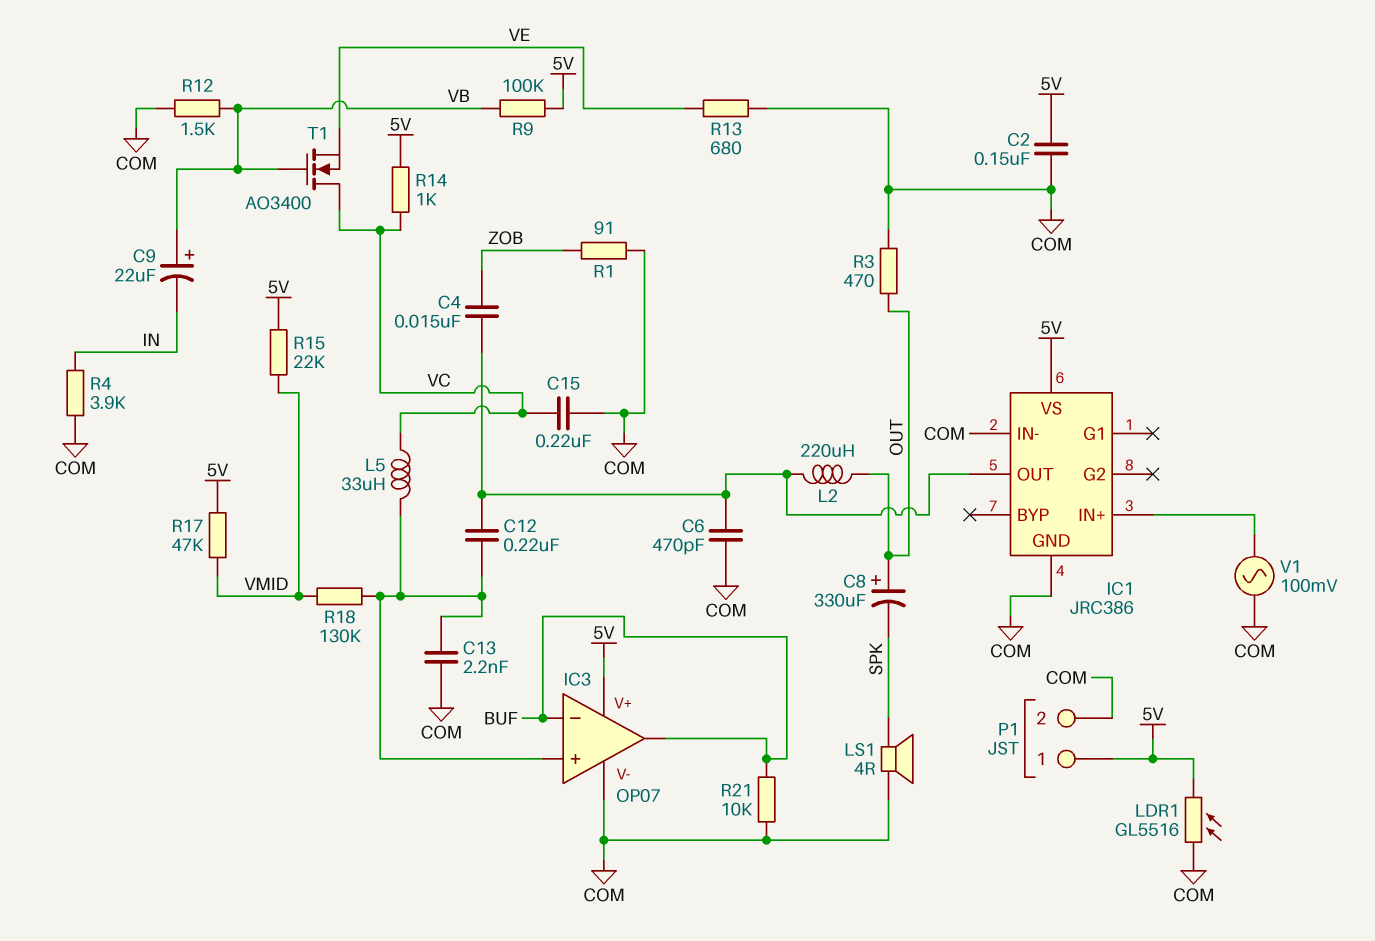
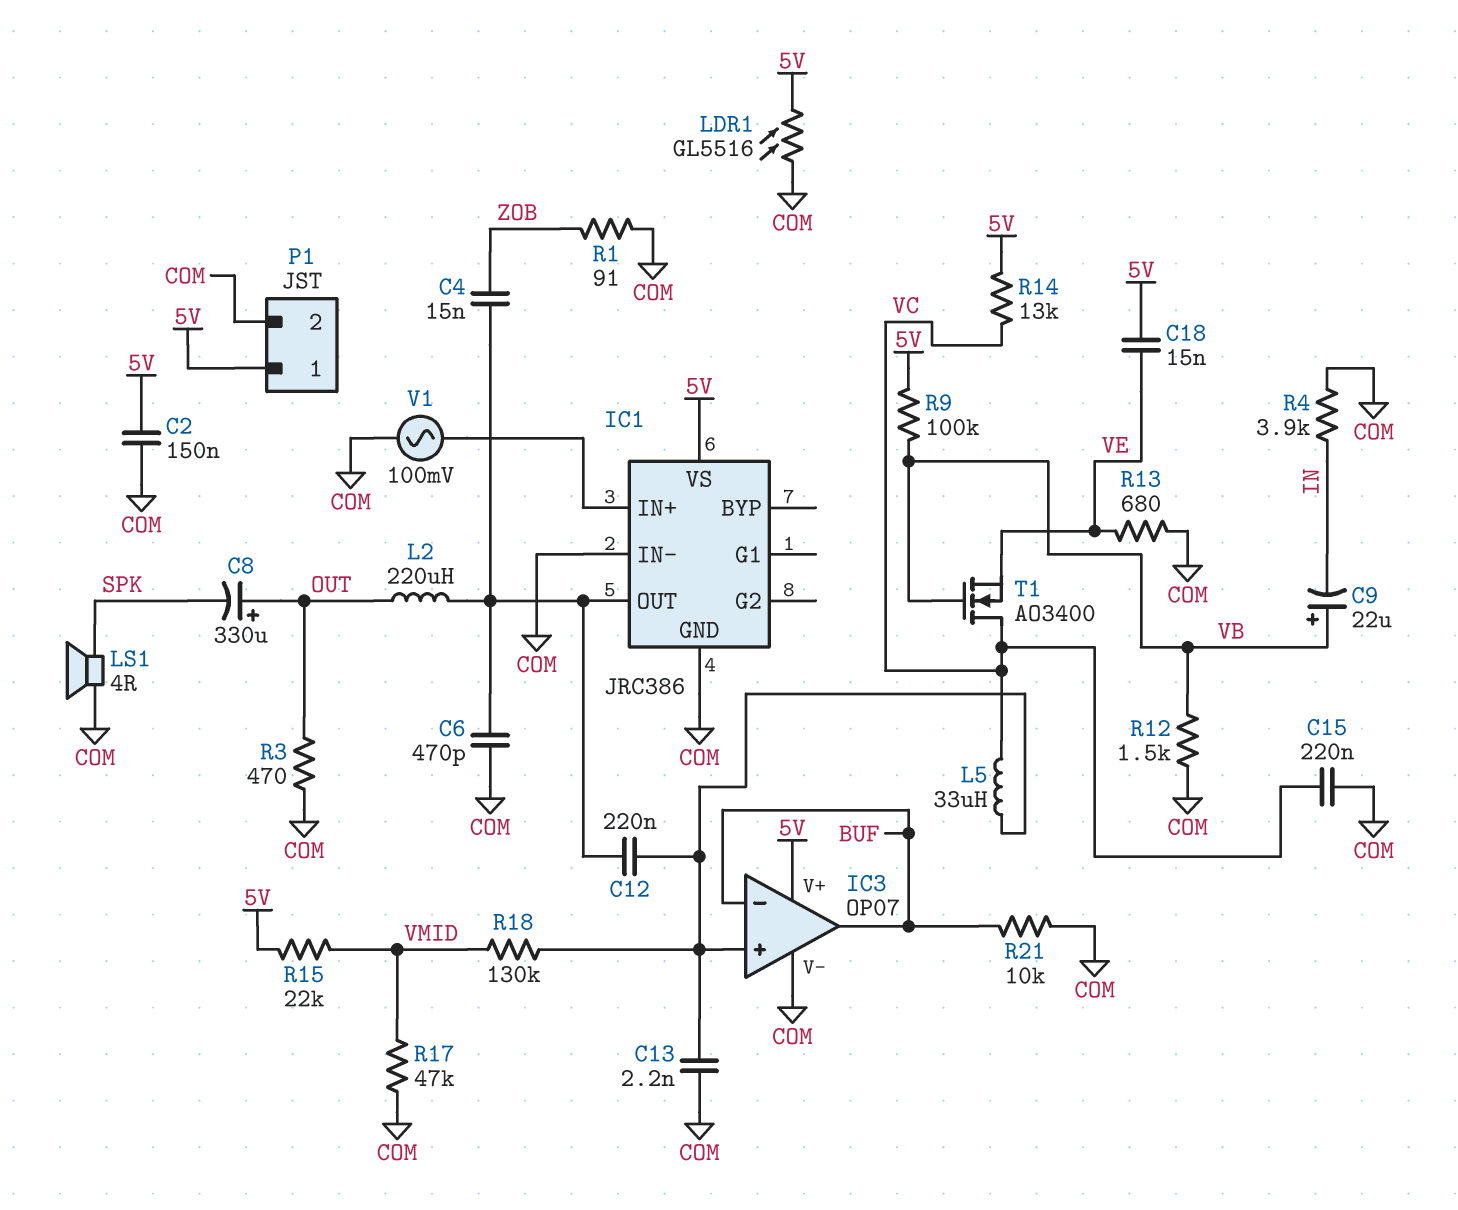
C18: none -> 15nF (5V, VE)
R14: 1k (5V, VC) -> 13k (5V, VC)
R17: 47k (5V, VMID) -> 47k (COM, VMID)

